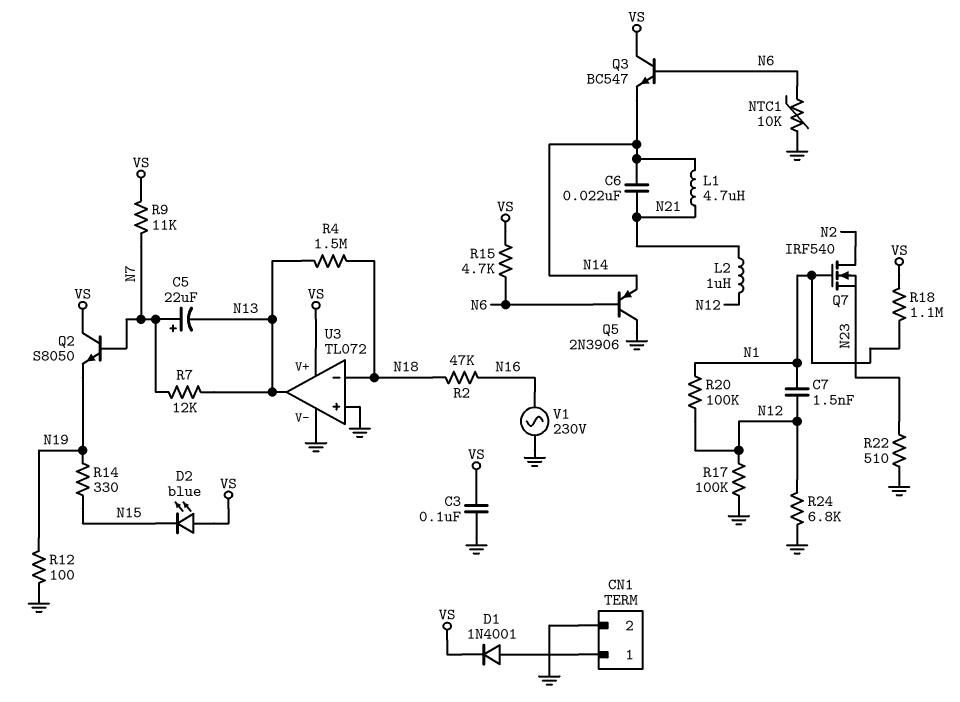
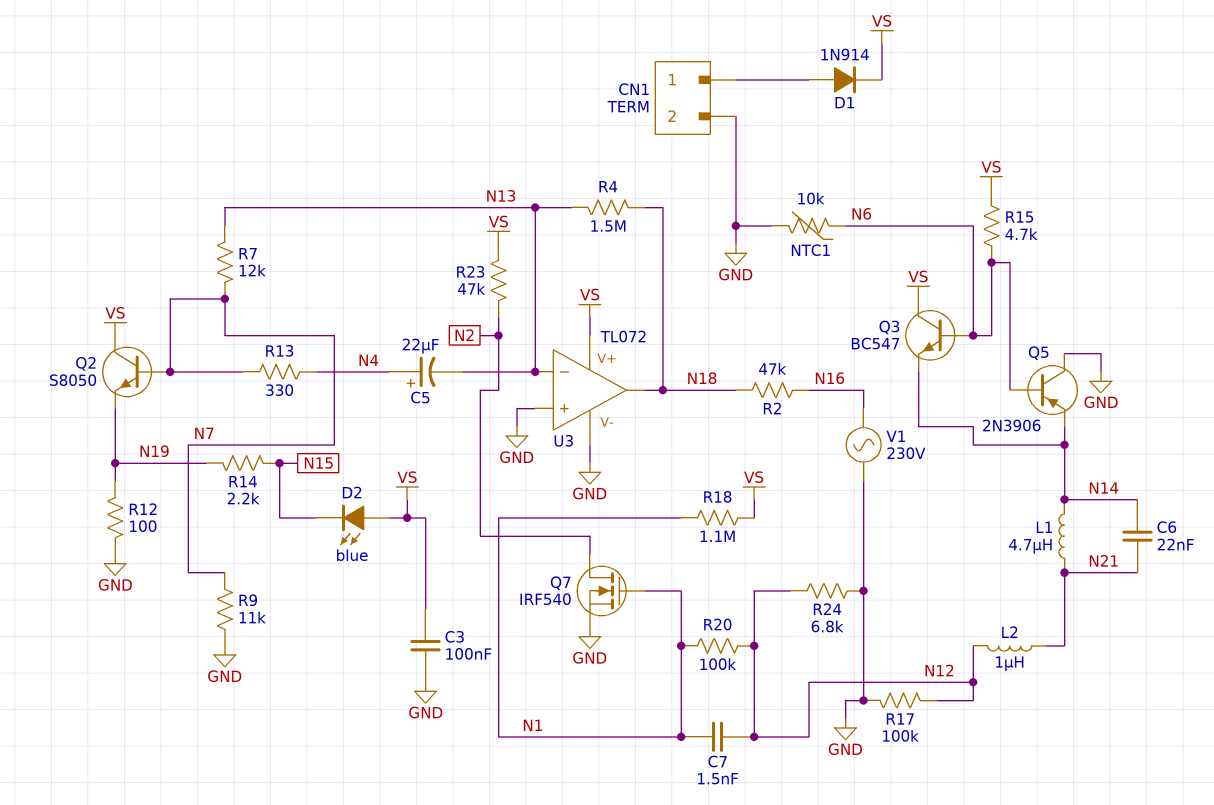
C5: 22uF (plus N7, minus N13) -> 22uF (plus N4, minus N13)
D1: diode 1N4001 (A CN1/1, K VS) -> diode 1N914 (A CN1/1, K VS)
Q7: NMOS IRF540 (G N1, D N2, S N23) -> NMOS IRF540 (G N1, D N2, S GND)
R9: 11k (N7, VS) -> 11k (GND, N7)
R13: none -> 330 (N4, N7)
R14: 330 (N15, N19) -> 2.2k (N15, N19)
R22: 510 (GND, N23) -> none
R23: none -> 47k (N2, VS)
U3 pin in-: N18 -> N13
U3 pin out: N13 -> N18

